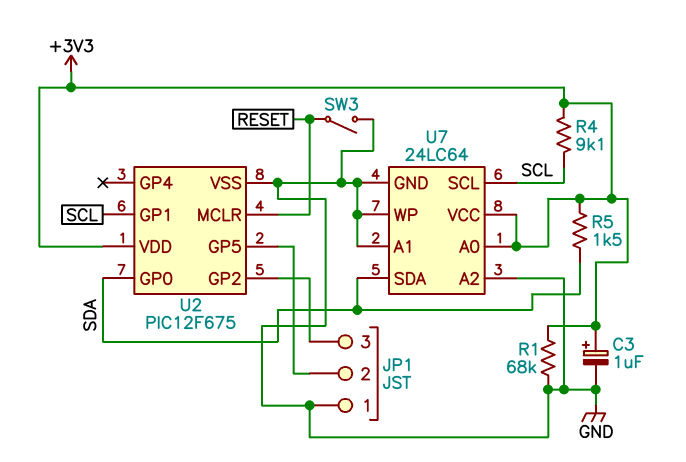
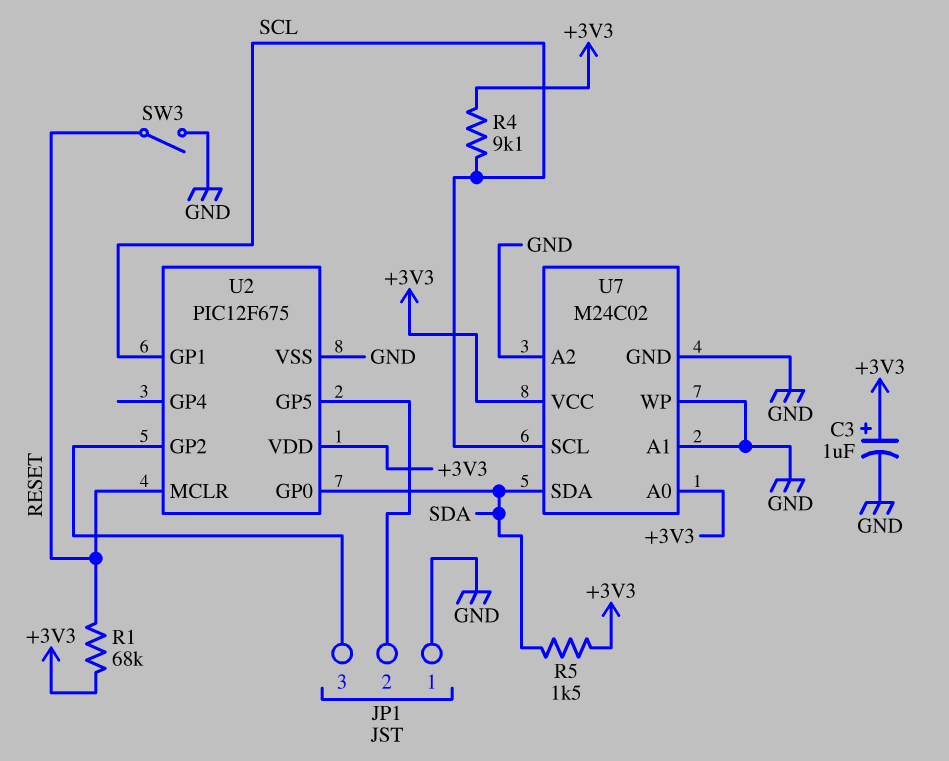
R1: 68k (+3V3, GND) -> 68k (+3V3, RESET)
U7: 24LC64 -> M24C02

